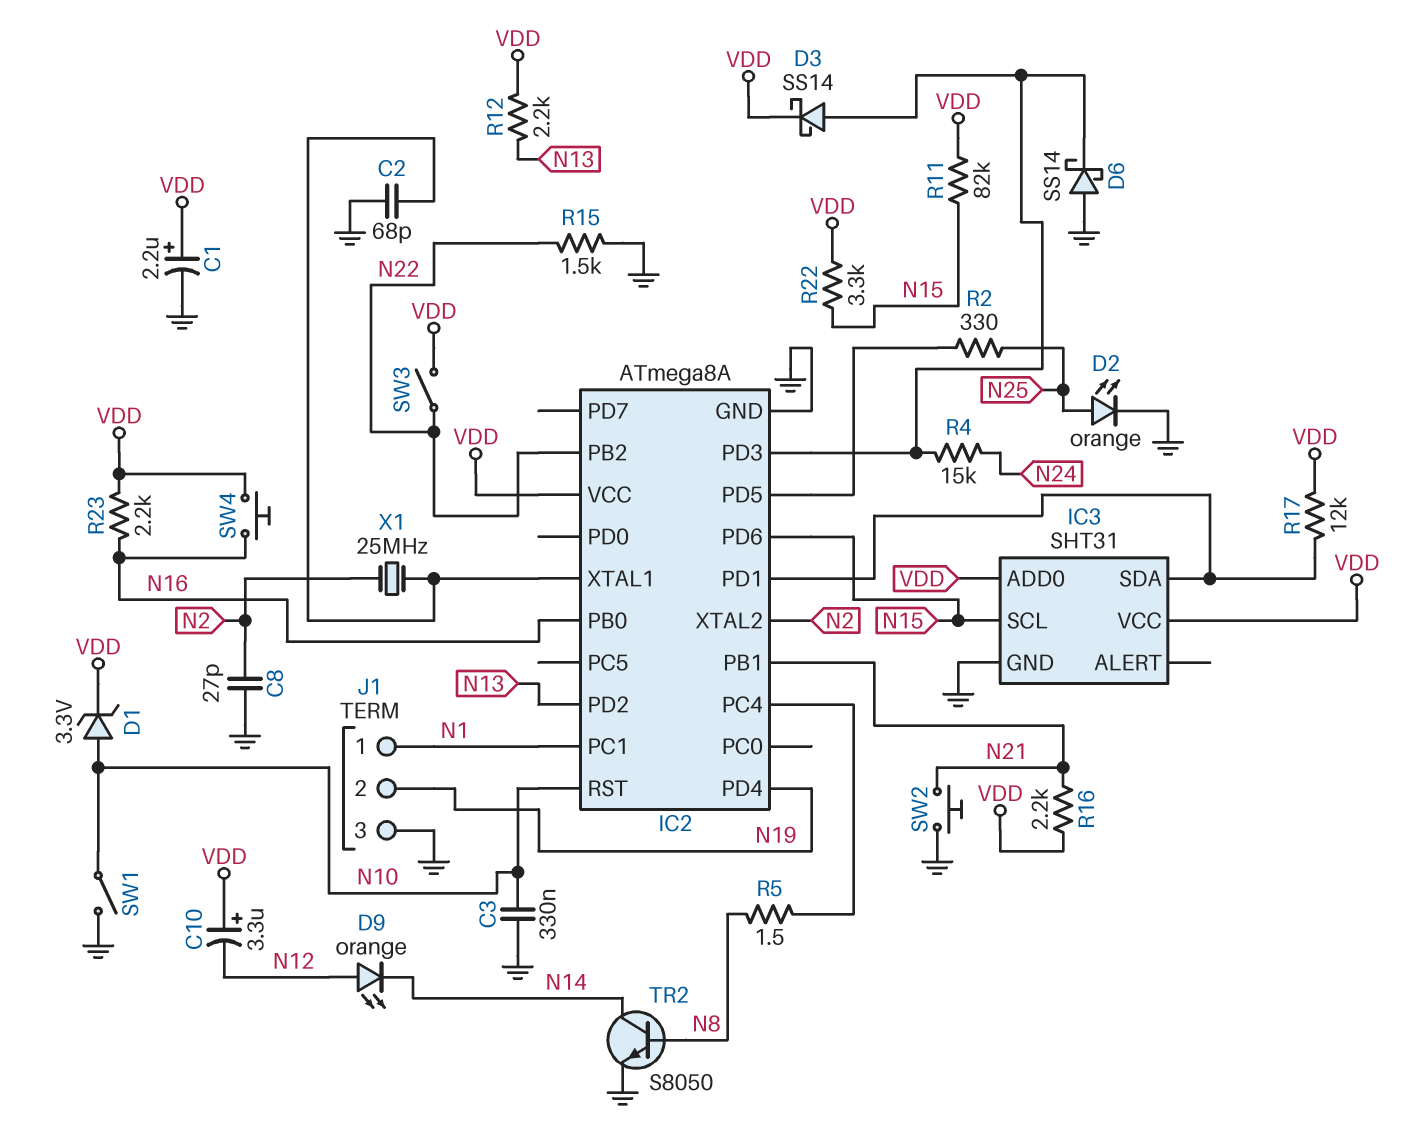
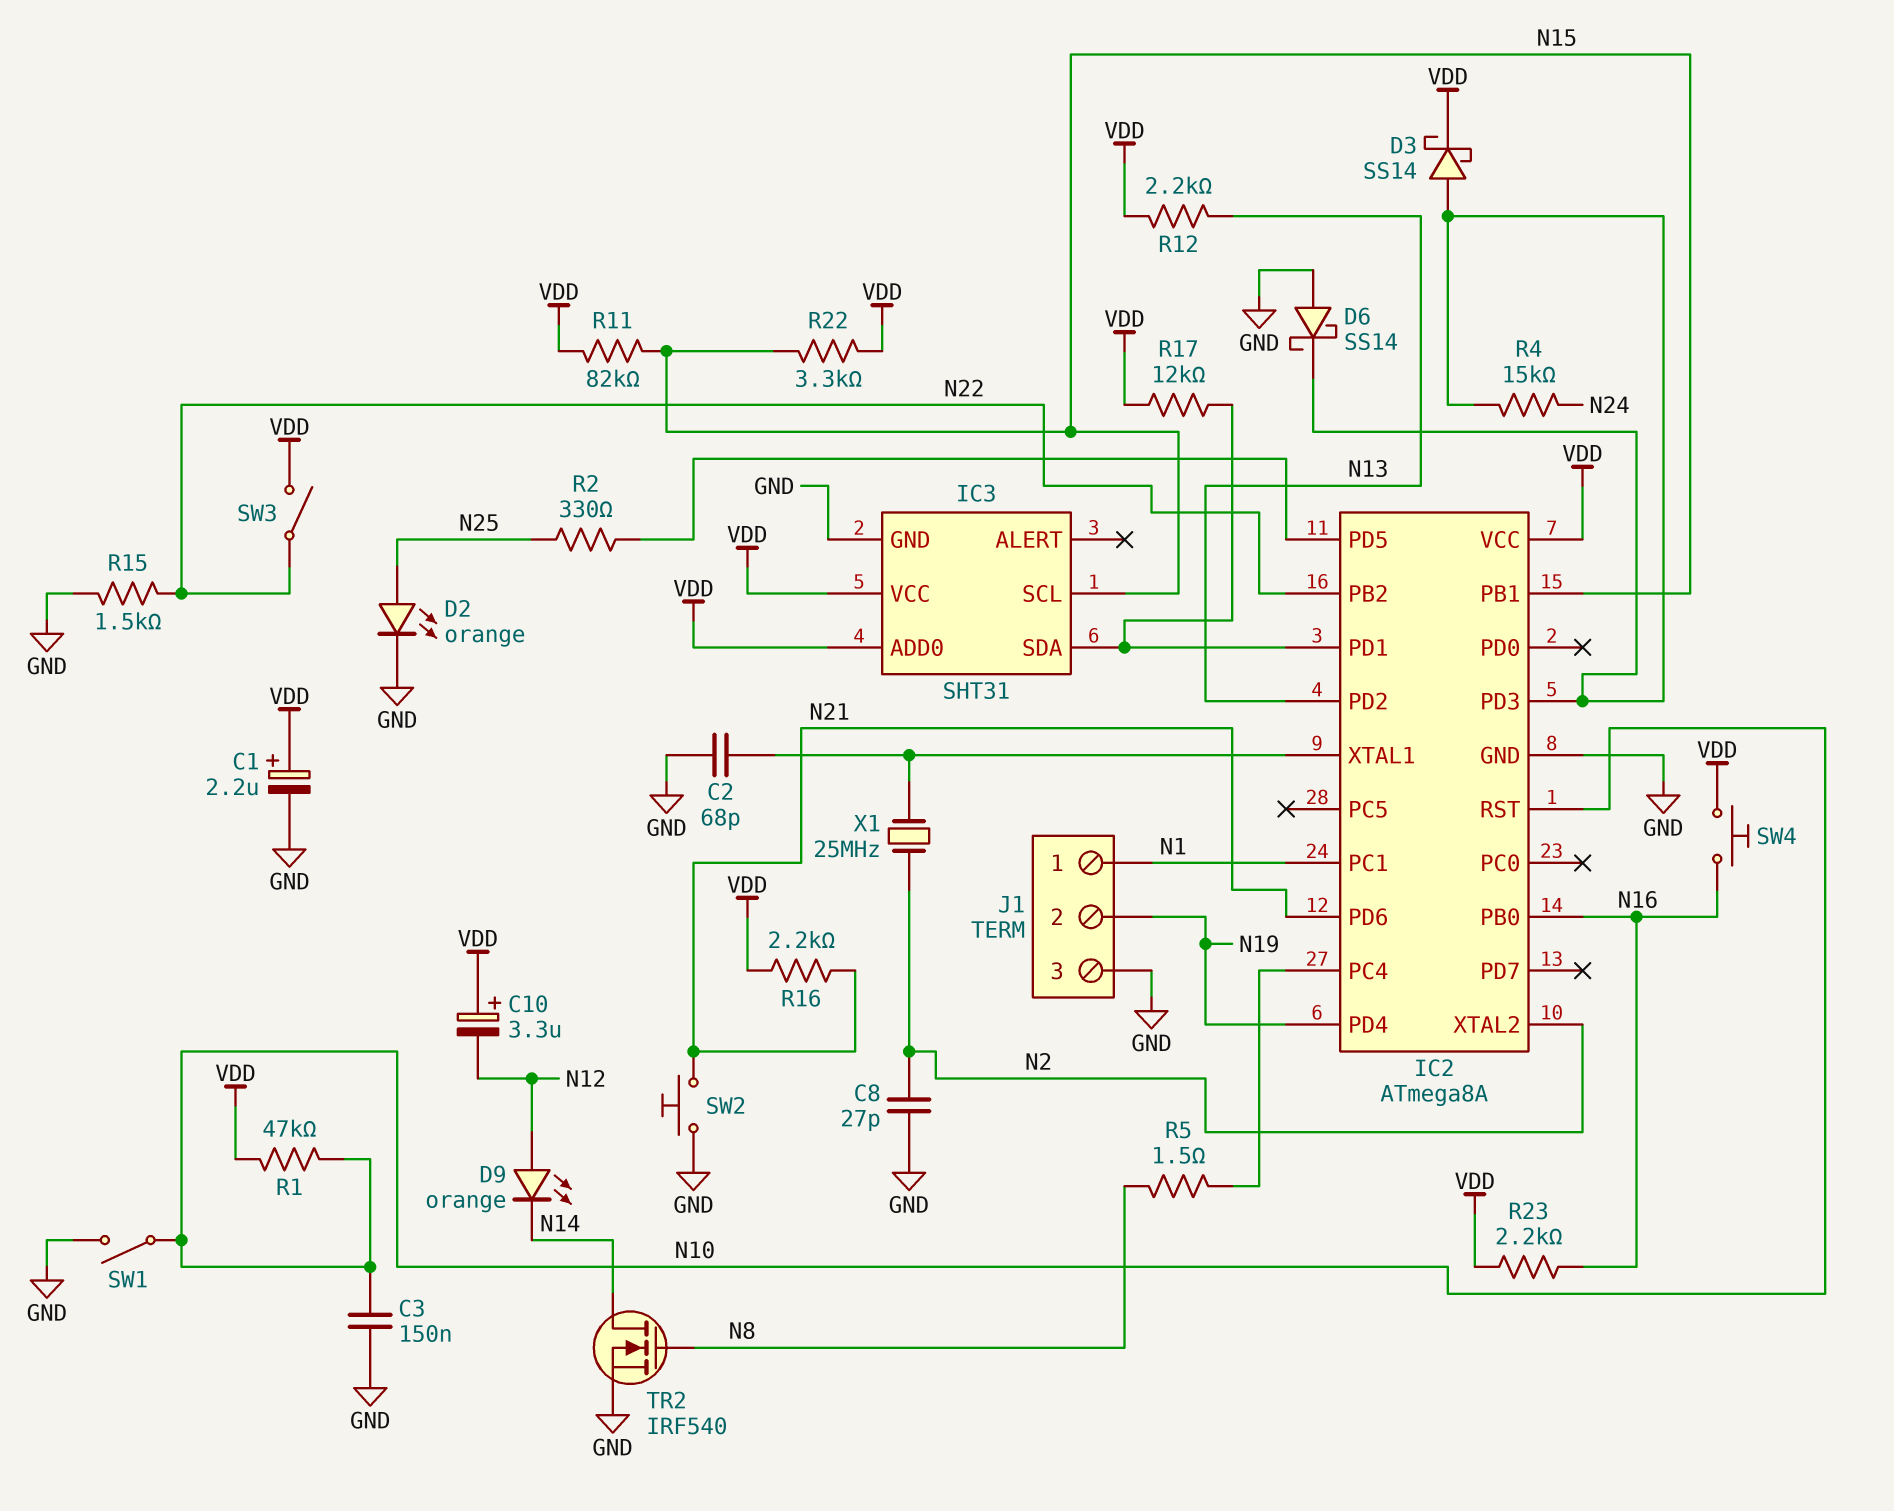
C3: 330nF (GND, N10) -> 150nF (GND, N10)
D1: zener 3.3V (A N10, K VDD) -> none
IC2 pin PB1: N21 -> N15
IC2 pin PD6: N15 -> N21
R1: none -> 47k (N10, VDD)
TR2: NPN S8050 (B N8, C N14, E GND) -> NMOS IRF540 (G N8, D N14, S GND)

